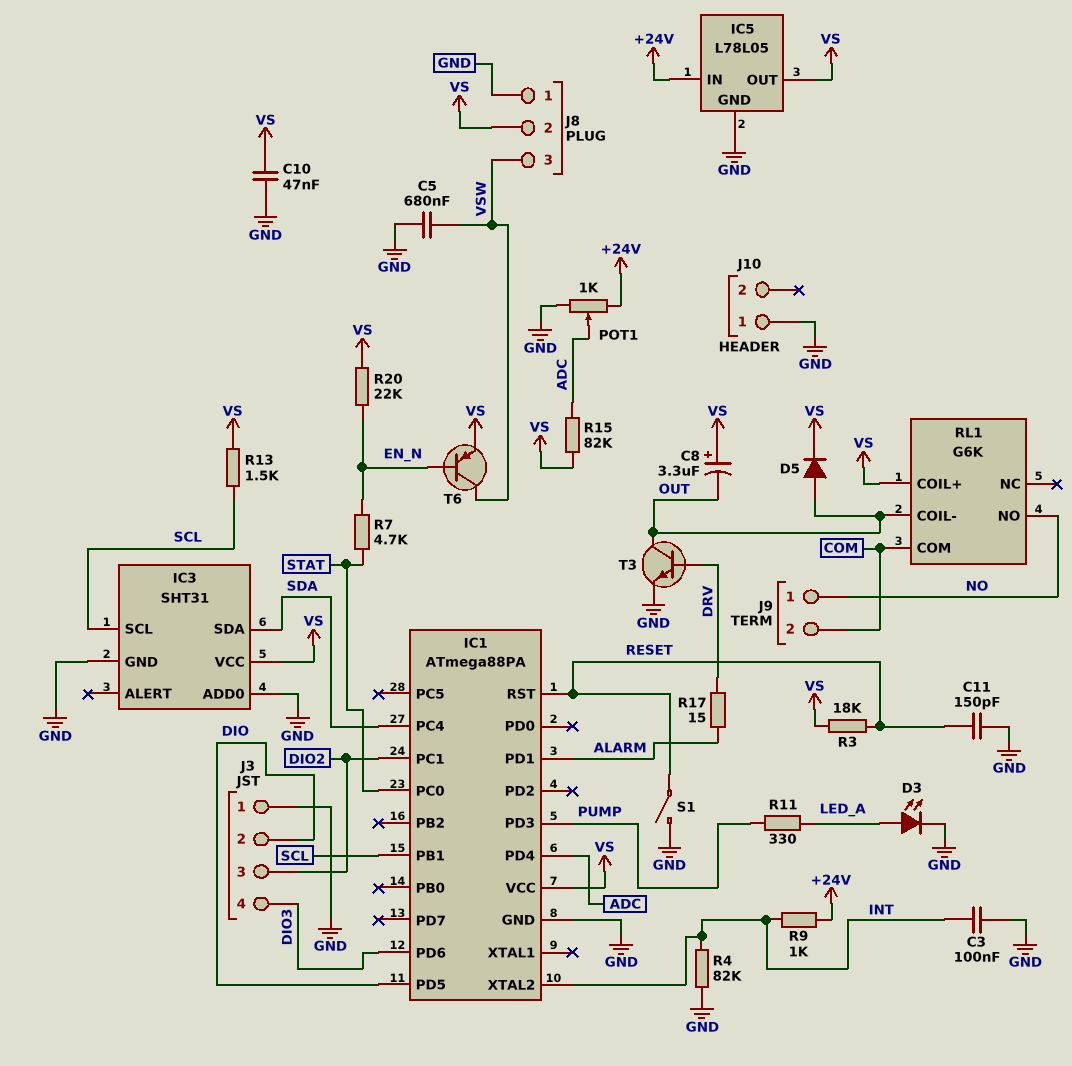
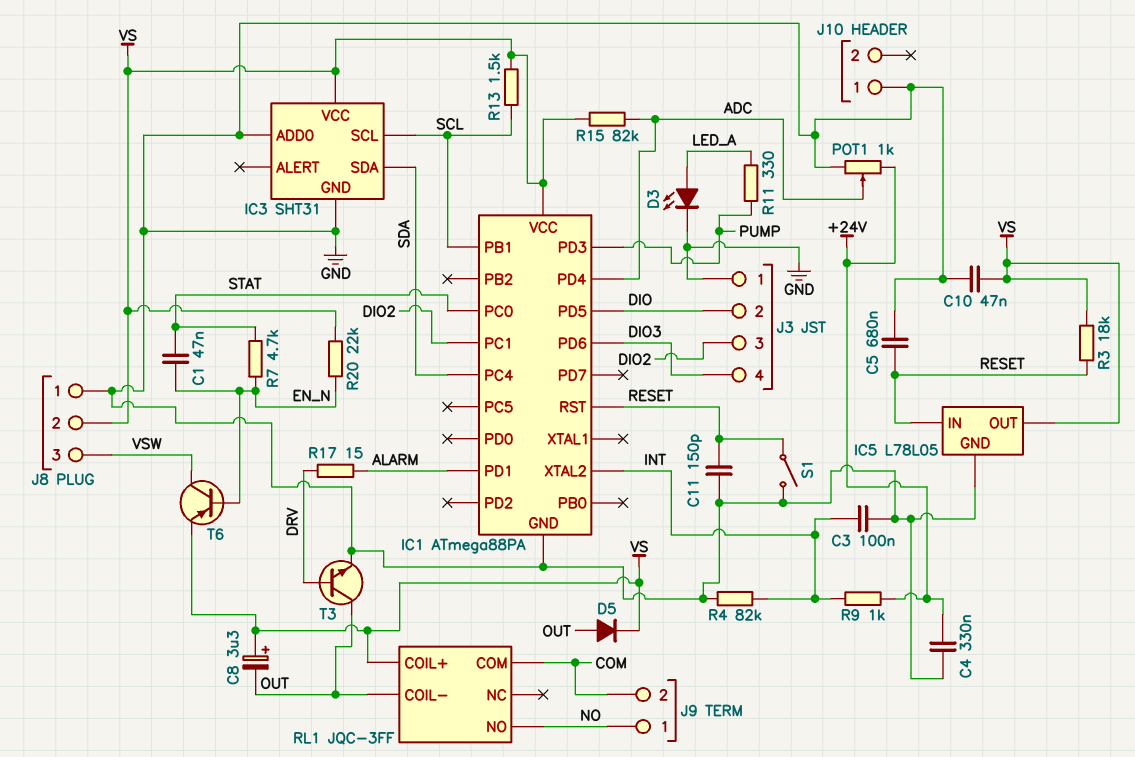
C1: none -> 47nF (EN_N, STAT)
C4: none -> 330nF (+24V, GND)
C5: 680nF (GND, VSW) -> 680nF (GND, RESET)
IC5 pin IN: +24V -> RESET
RL1: G6K -> JQC-3FF

